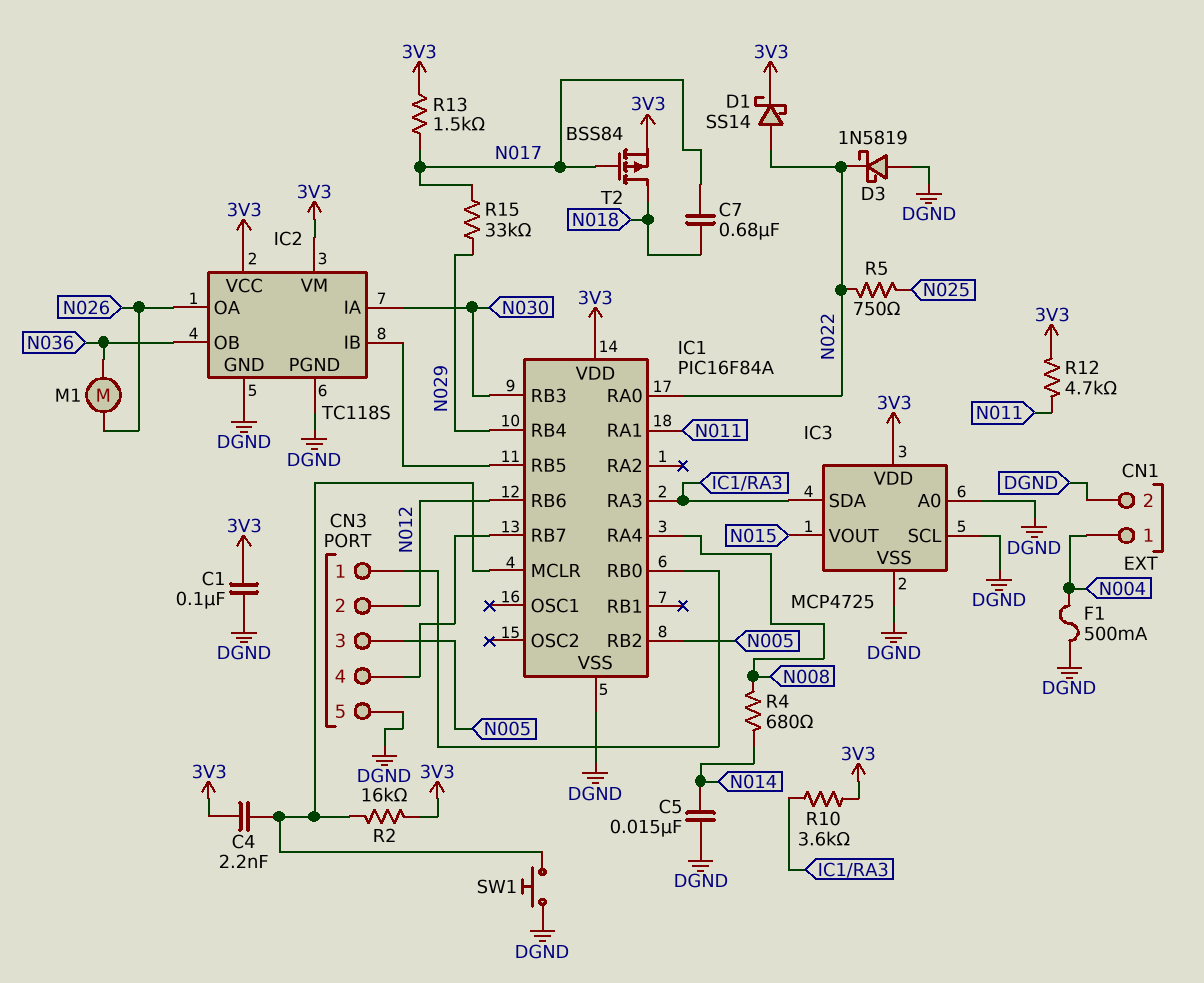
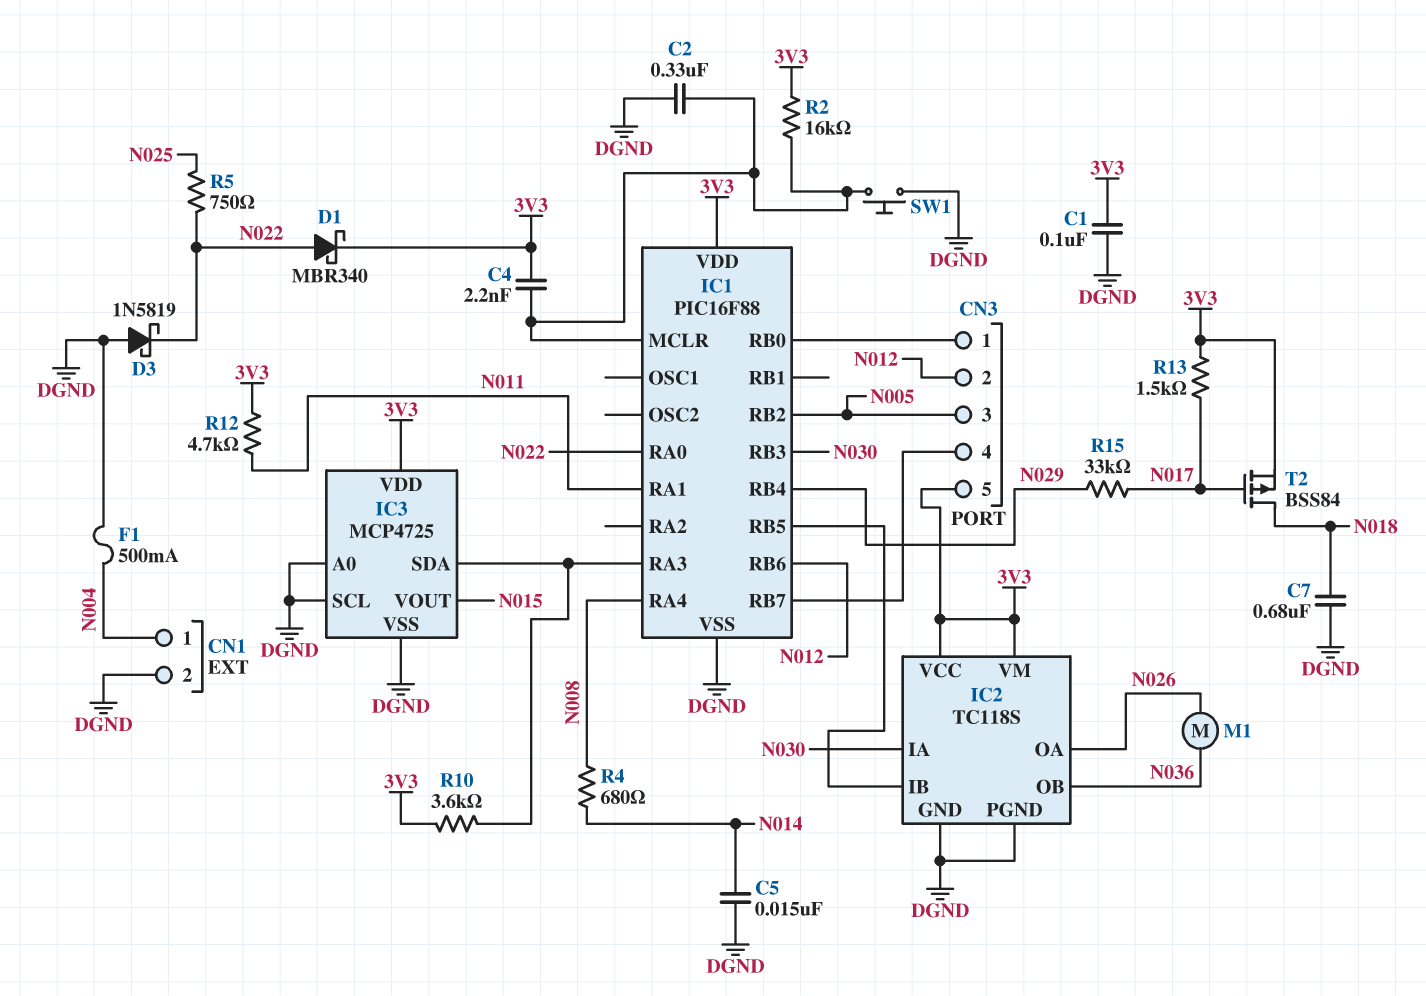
C2: none -> 330nF (DGND, IC1/MCLR)
C7: 680nF (N017, N018) -> 680nF (DGND, N018)
CN3 pin 5: DGND -> 3V3
D1: schottky SS14 (A N022, K 3V3) -> schottky MBR340 (A N022, K 3V3)
IC1: PIC16F84A -> PIC16F88

